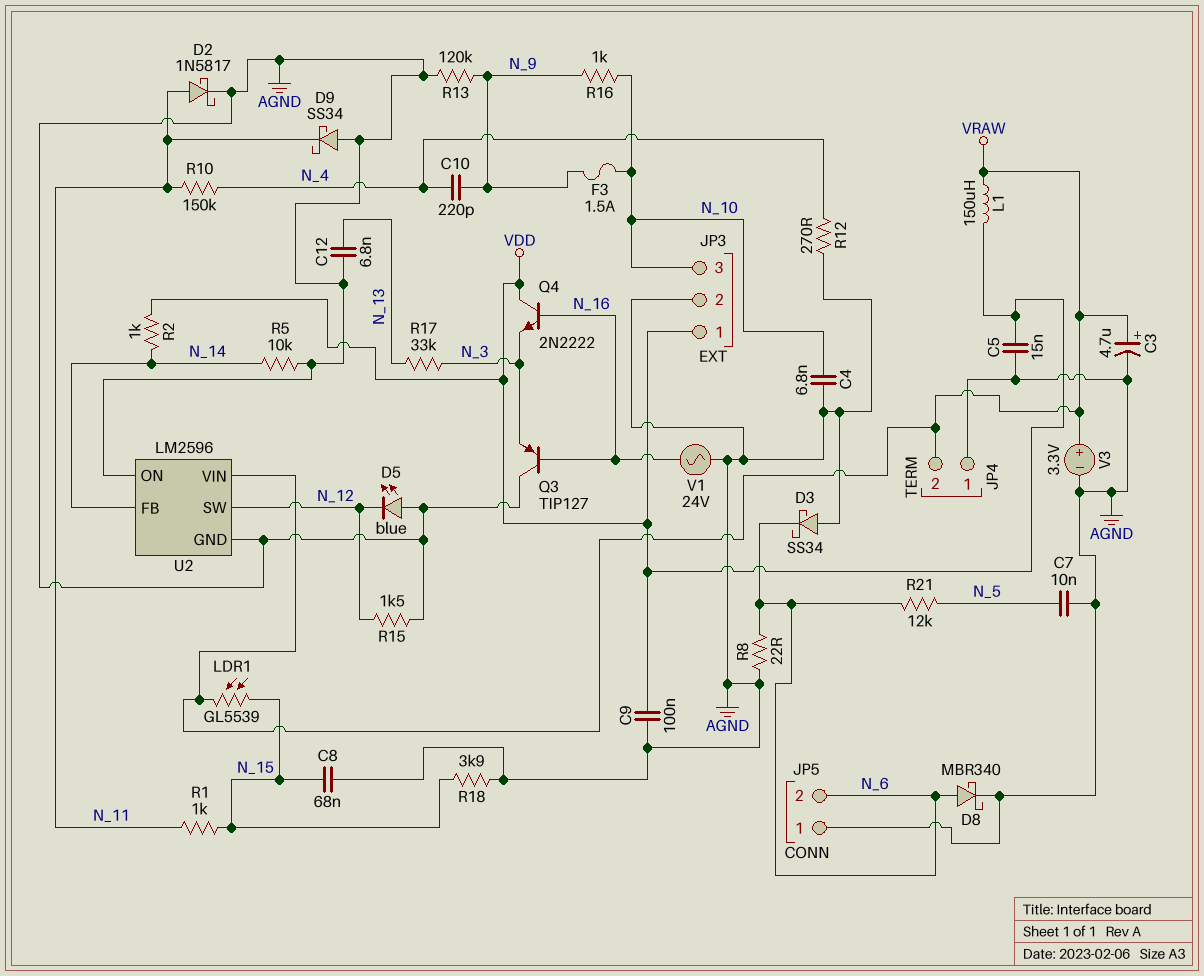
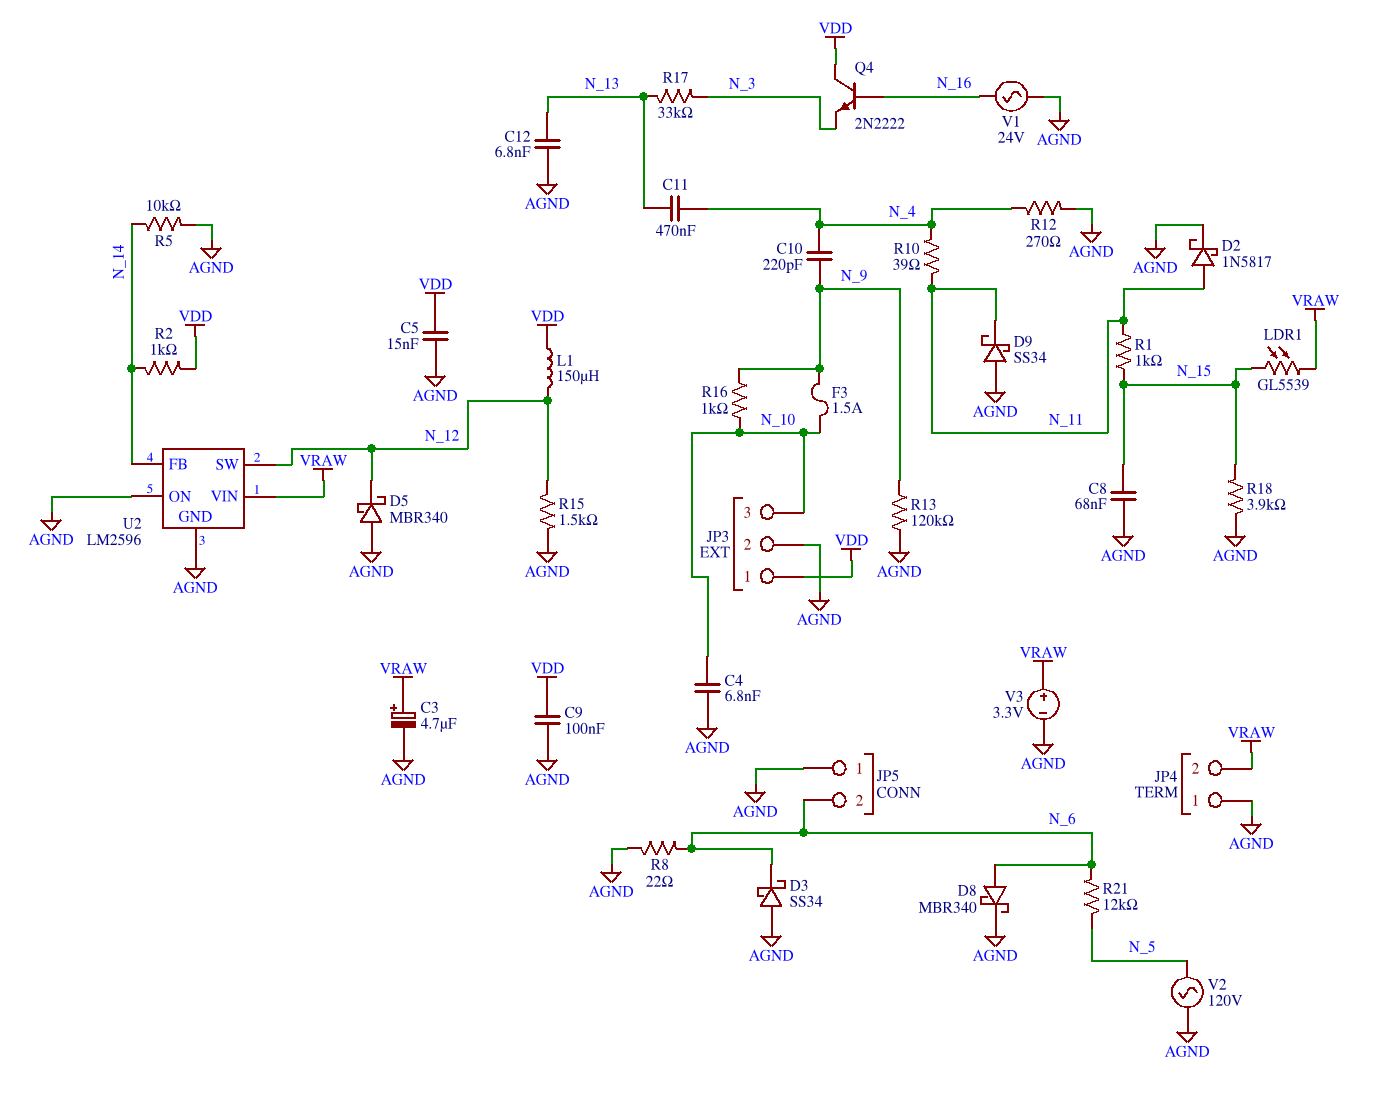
C7: 10nF (AGND, N_5) -> none
C11: none -> 470nF (N_4, N_13)
D5: LED blue (A AGND, K N_12) -> schottky MBR340 (A AGND, K N_12)
L1: 150uH (VDD, VRAW) -> 150uH (N_12, VDD)
Q3: PNP TIP127 (B N_16, C AGND, E N_3) -> none
R10: 150k (N_4, N_11) -> 39 (N_4, N_11)
V2: none -> AC 120V (AGND, N_5)

